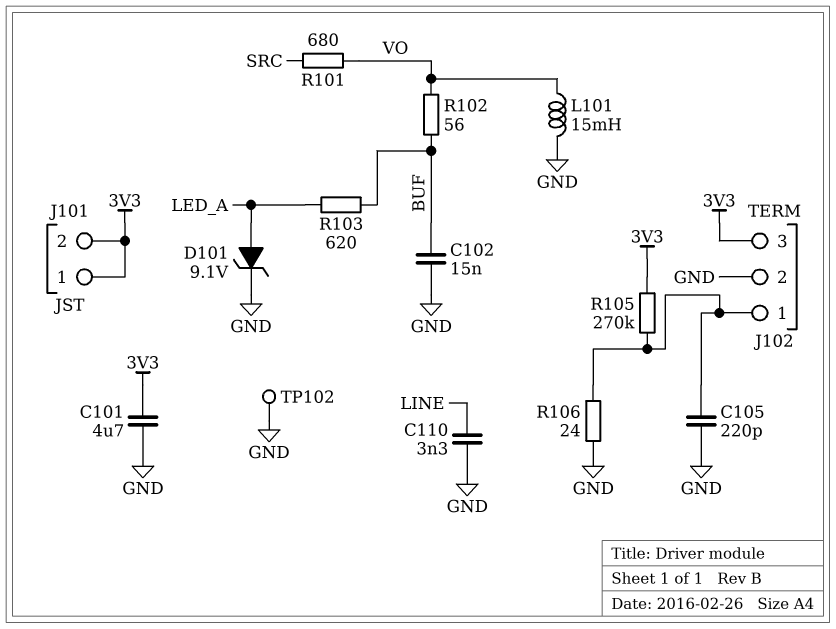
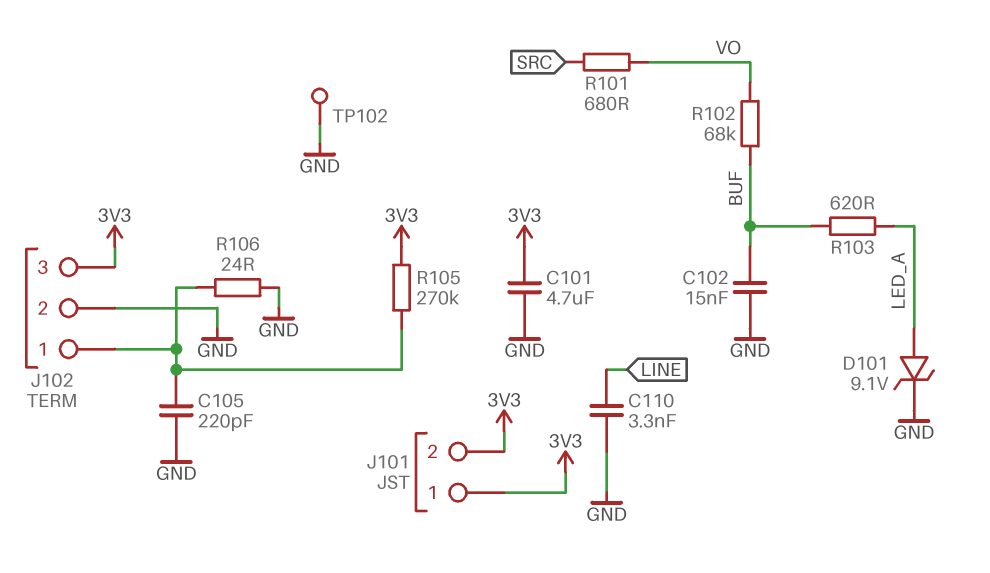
L101: 15mH (GND, VO) -> none
R102: 56 (BUF, VO) -> 68k (BUF, VO)

